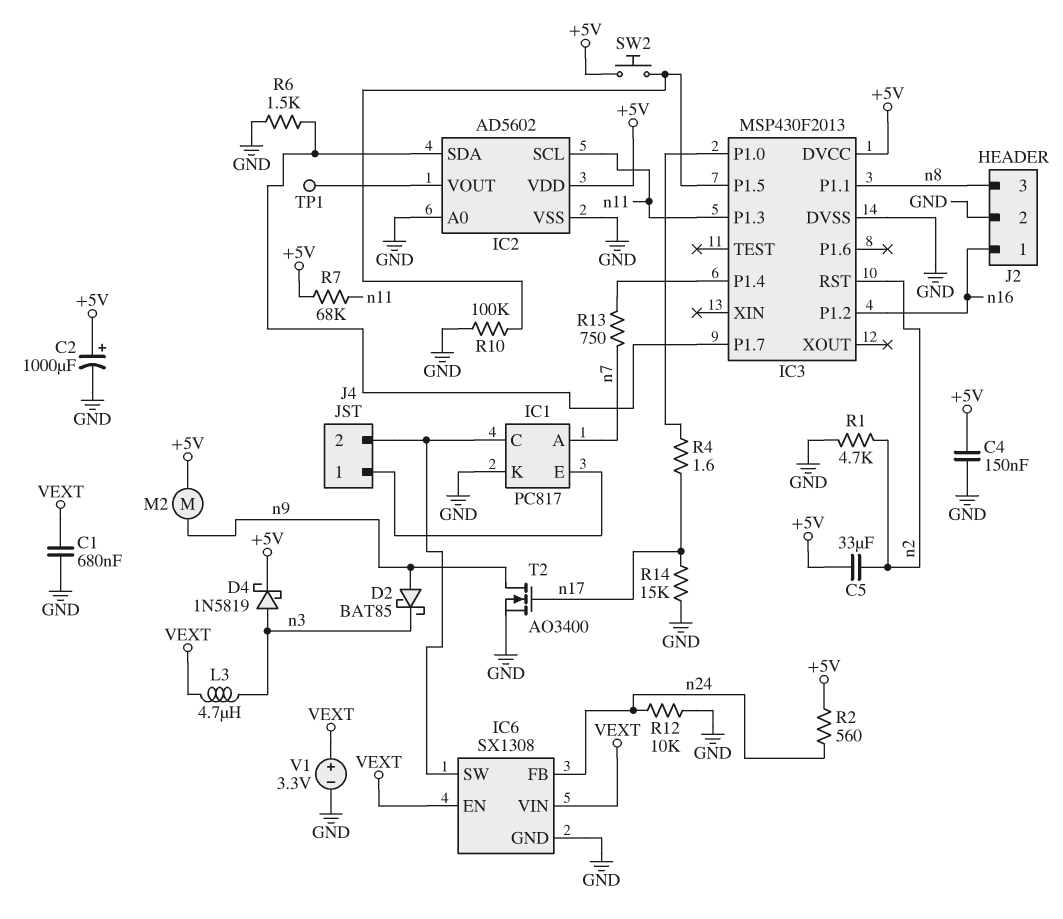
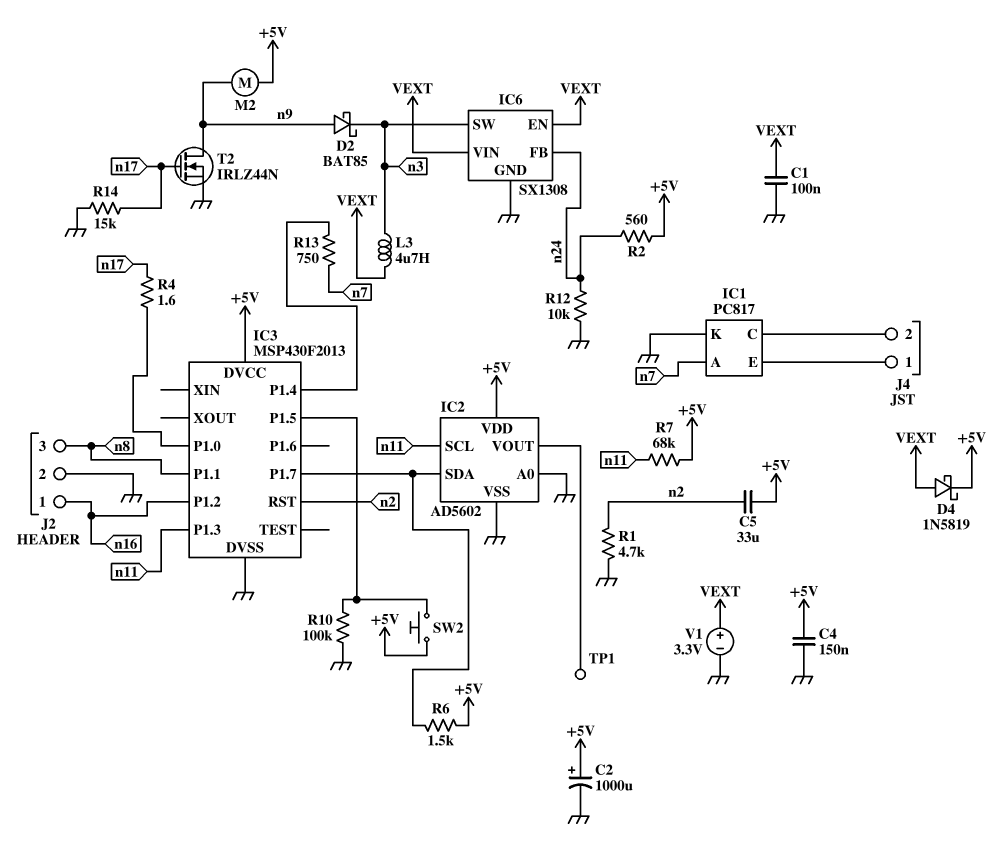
C1: 680nF (GND, VEXT) -> 100nF (GND, VEXT)
D4: schottky 1N5819 (A n3, K +5V) -> schottky 1N5819 (A VEXT, K +5V)
IC6 pin SW: IC1/C -> n3
R6: 1.5k (GND, IC2/SDA) -> 1.5k (+5V, IC2/SDA)
T2: NMOS AO3400 (G n17, D n9, S GND) -> NMOS IRLZ44N (G n17, D n9, S GND)

